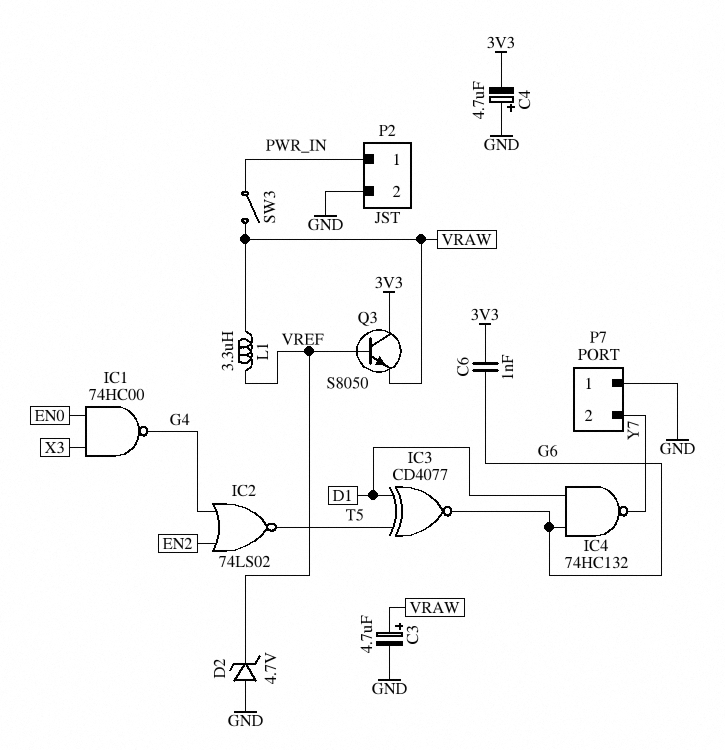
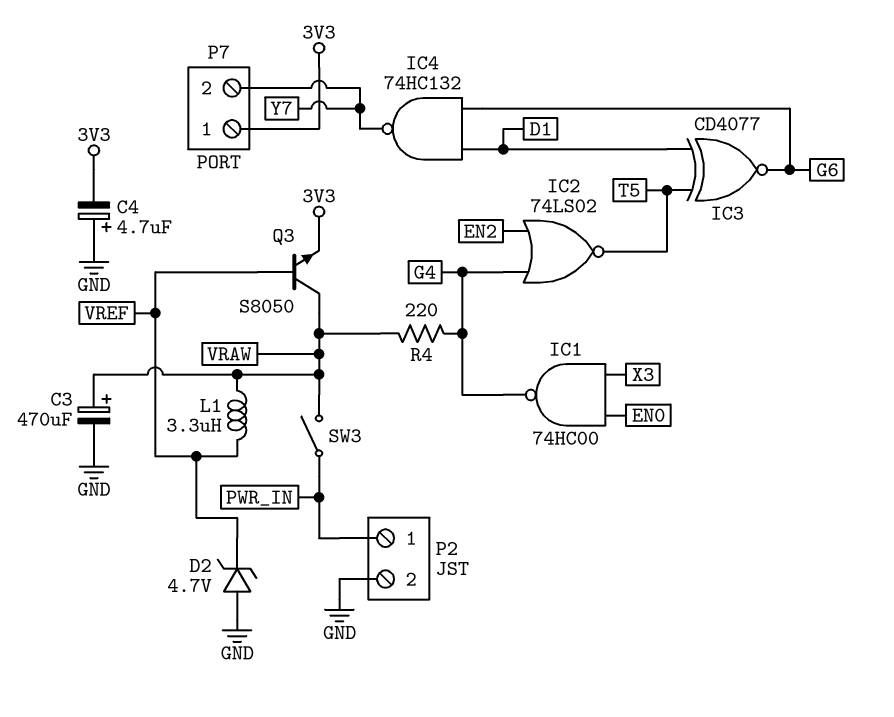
C3: 4.7uF (plus VRAW, minus GND) -> 470uF (plus VRAW, minus GND)
C6: 1nF (3V3, G6) -> none
P7 pin 1: GND -> 3V3
Q3: NPN S8050 (B VREF, C 3V3, E VRAW) -> NPN S8050 (B VREF, C VRAW, E 3V3)
R4: none -> 220 (G4, VRAW)

